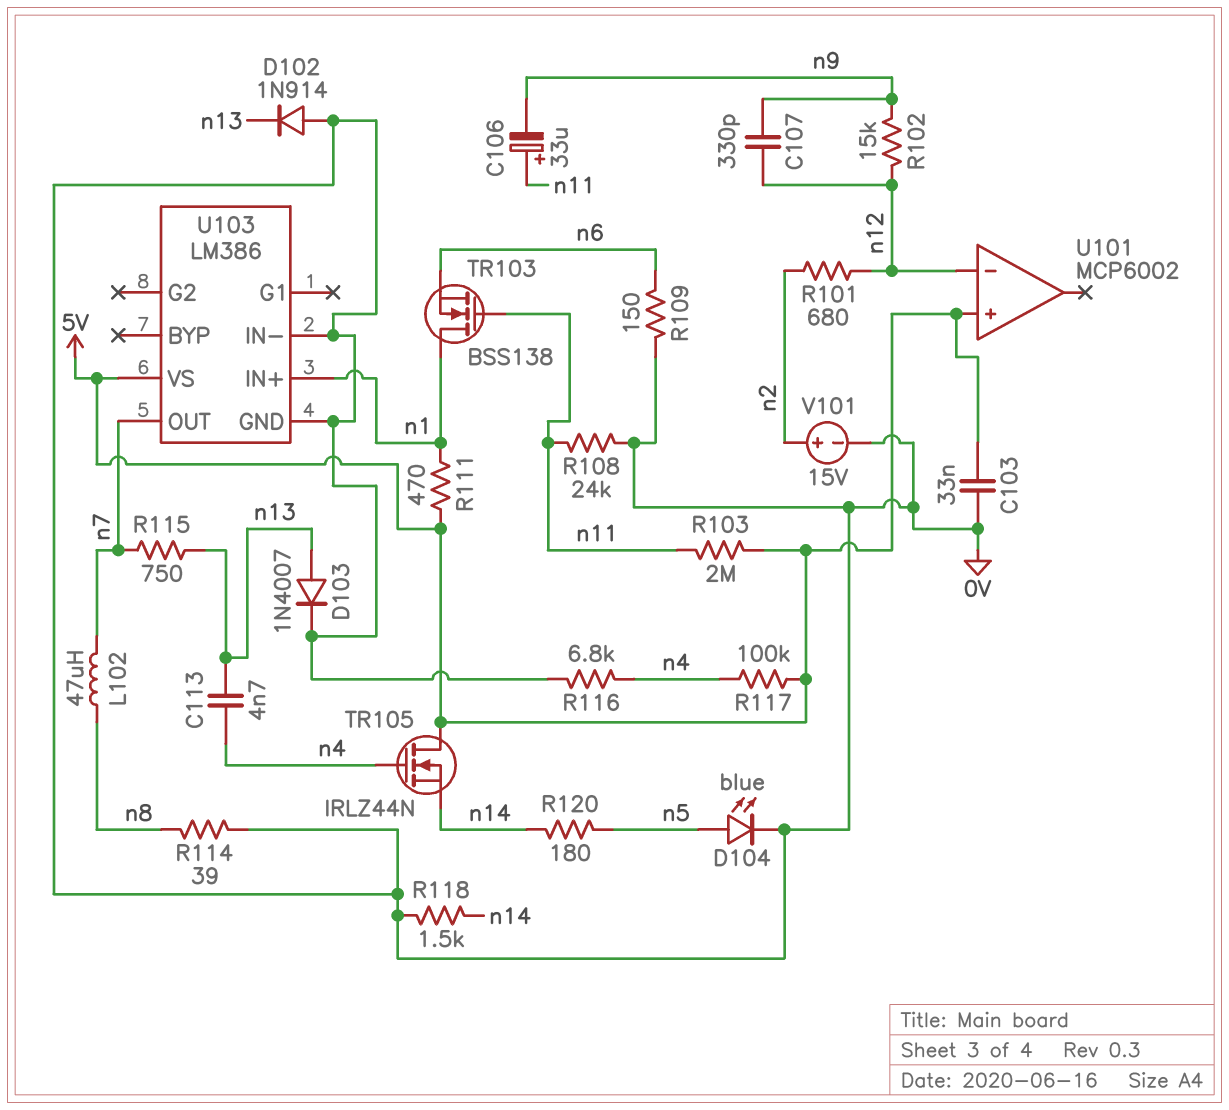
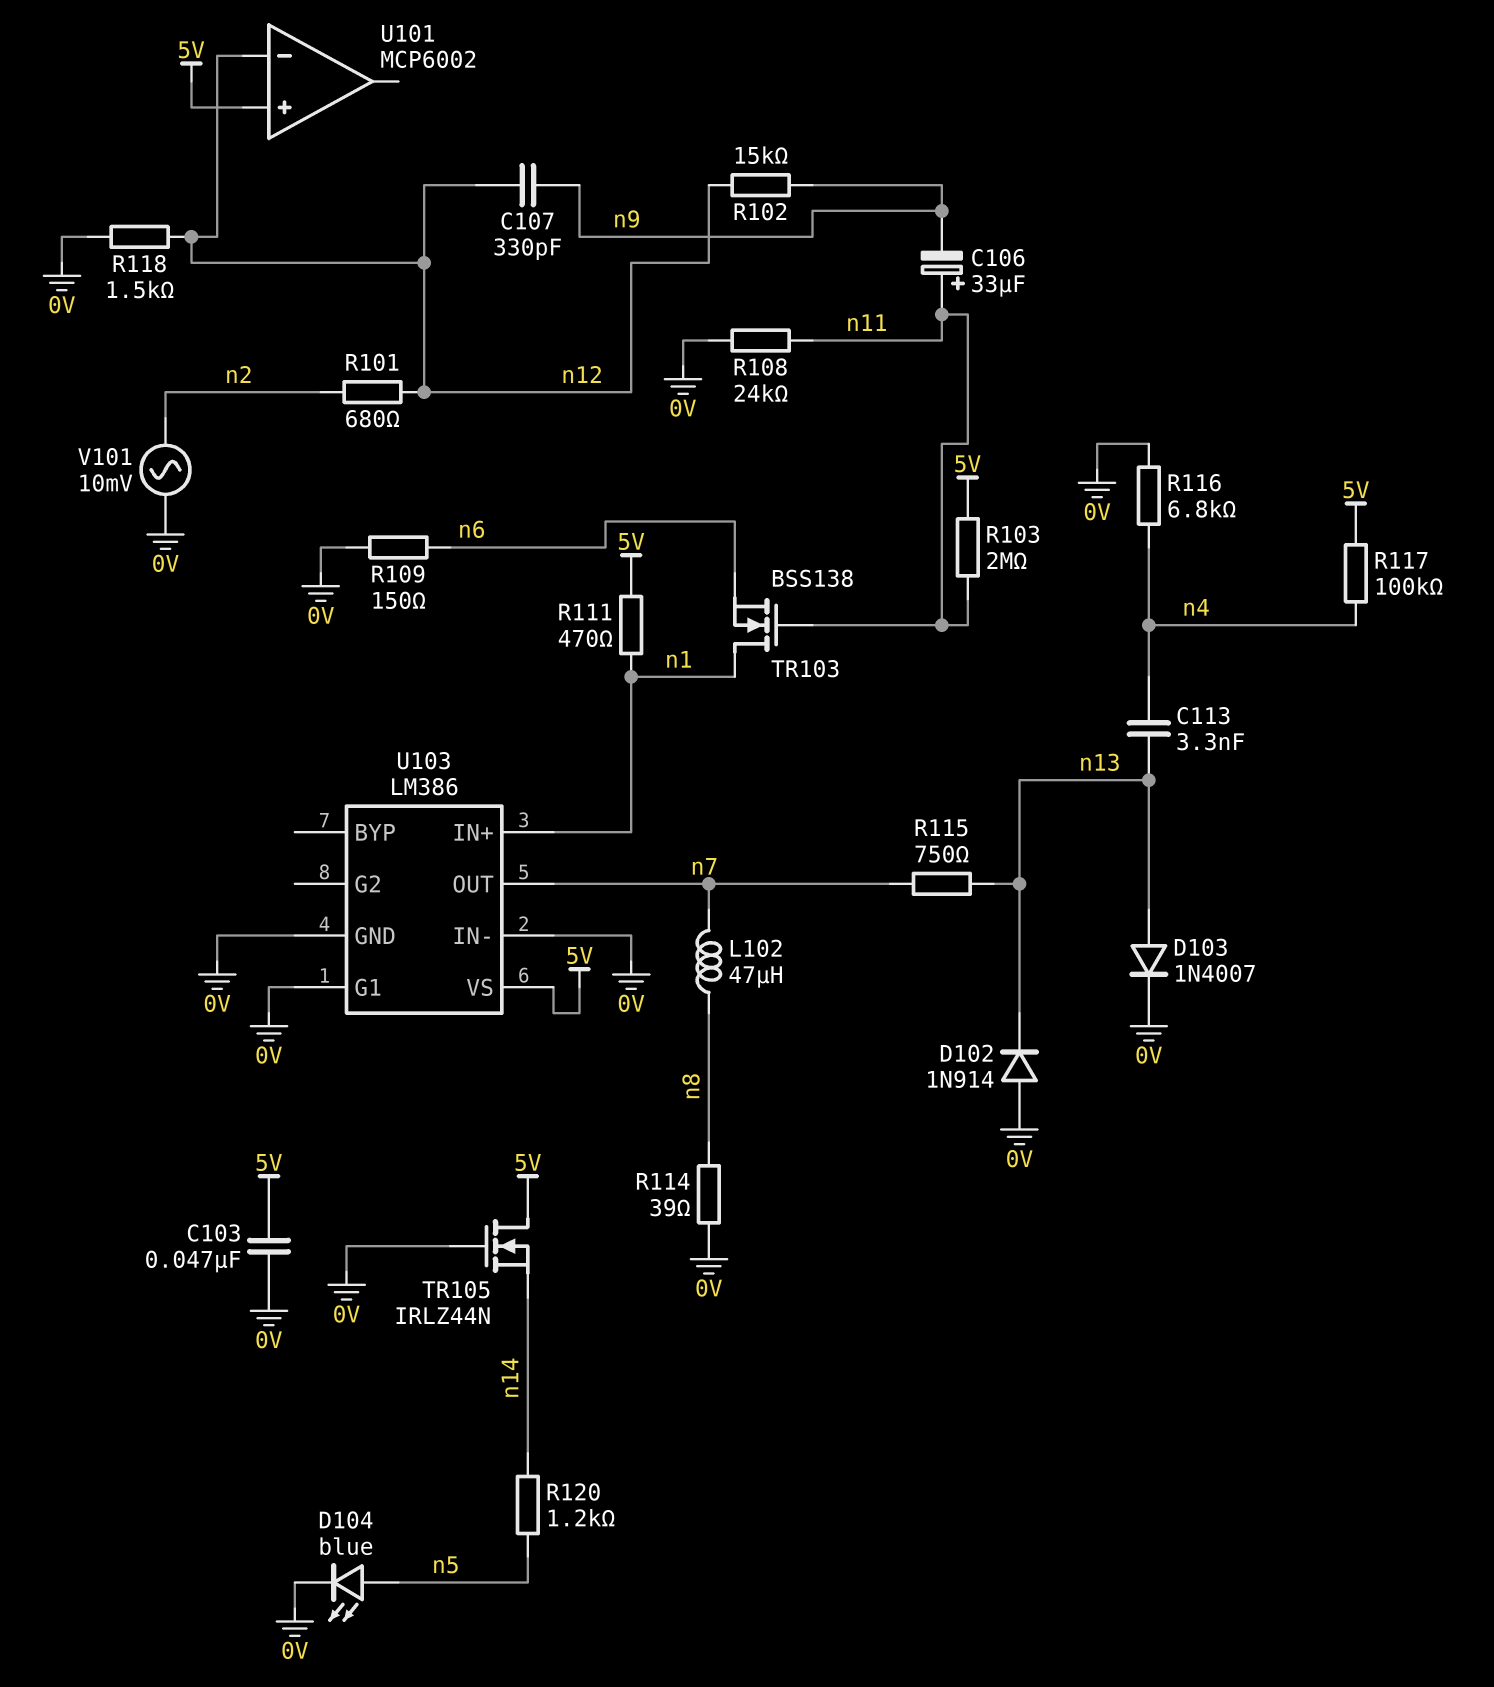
C103: 33nF (0V, 5V) -> 47nF (0V, 5V)
C113: 4.7nF (n4, n13) -> 3.3nF (n4, n13)
R118: 1.5k (0V, n14) -> 1.5k (0V, n12)
R120: 180 (n5, n14) -> 1.2k (n5, n14)
TR105: NMOS IRLZ44N (G n4, D 5V, S n14) -> NMOS IRLZ44N (G 0V, D 5V, S n14)
U103 pin G1: none -> 0V
V101: 15V (plus n2, minus 0V) -> AC 10mV (0V, n2)

